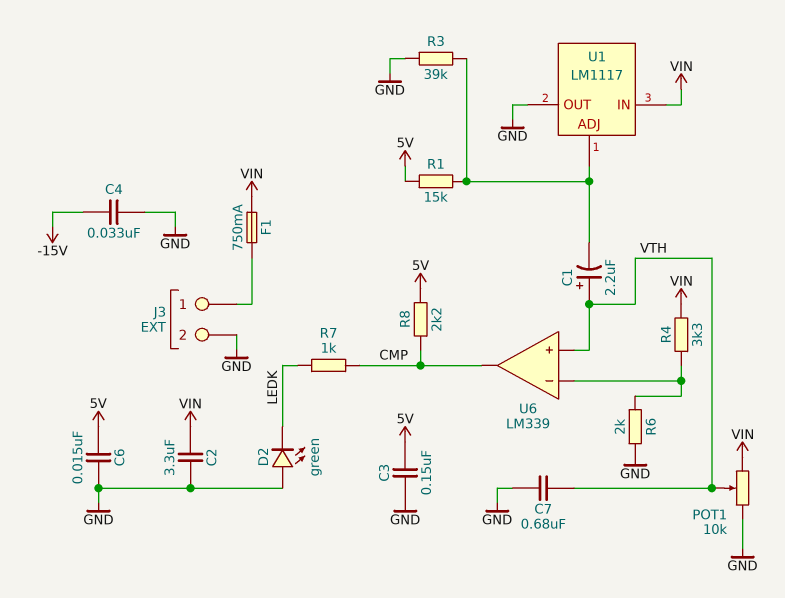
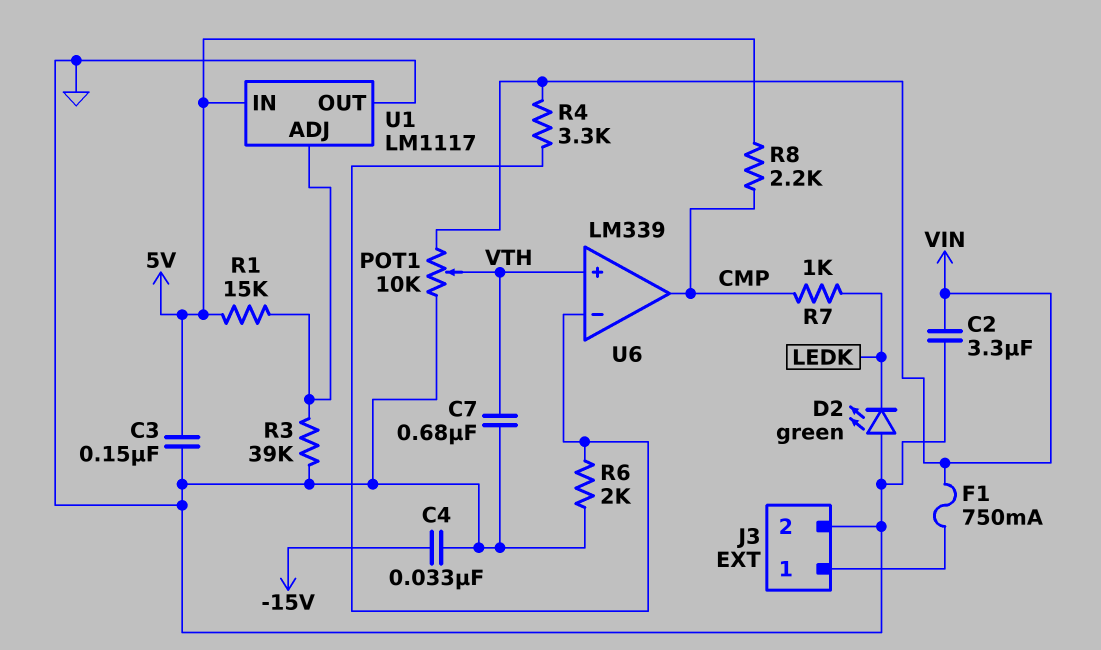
C1: 2.2uF (plus VTH, minus U1/ADJ) -> none
C6: 15nF (5V, GND) -> none
U1 pin IN: VIN -> 5V

